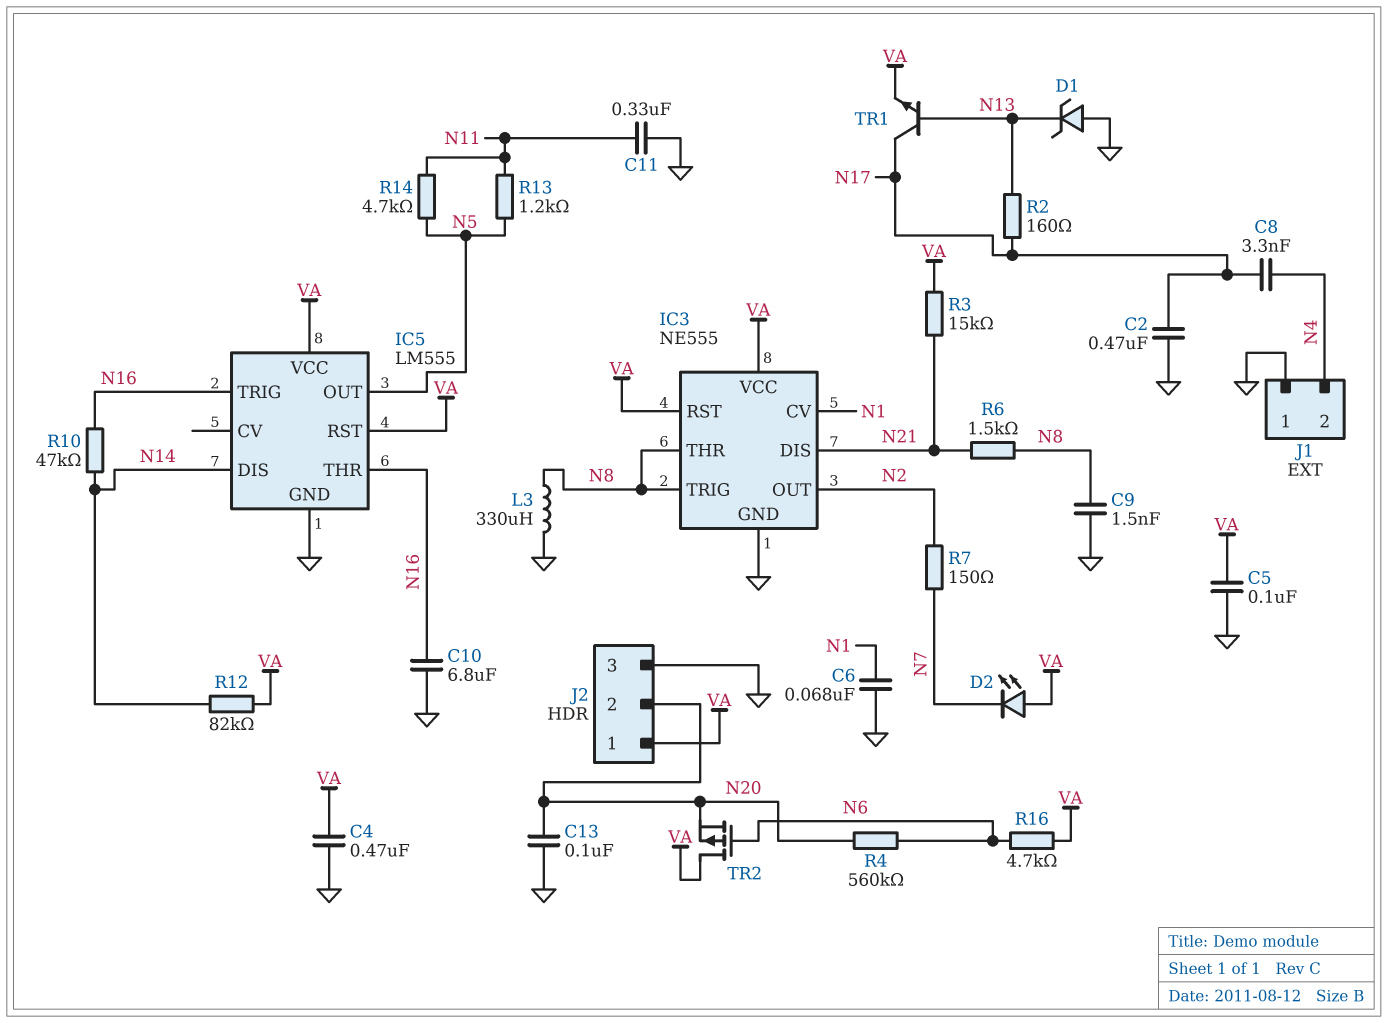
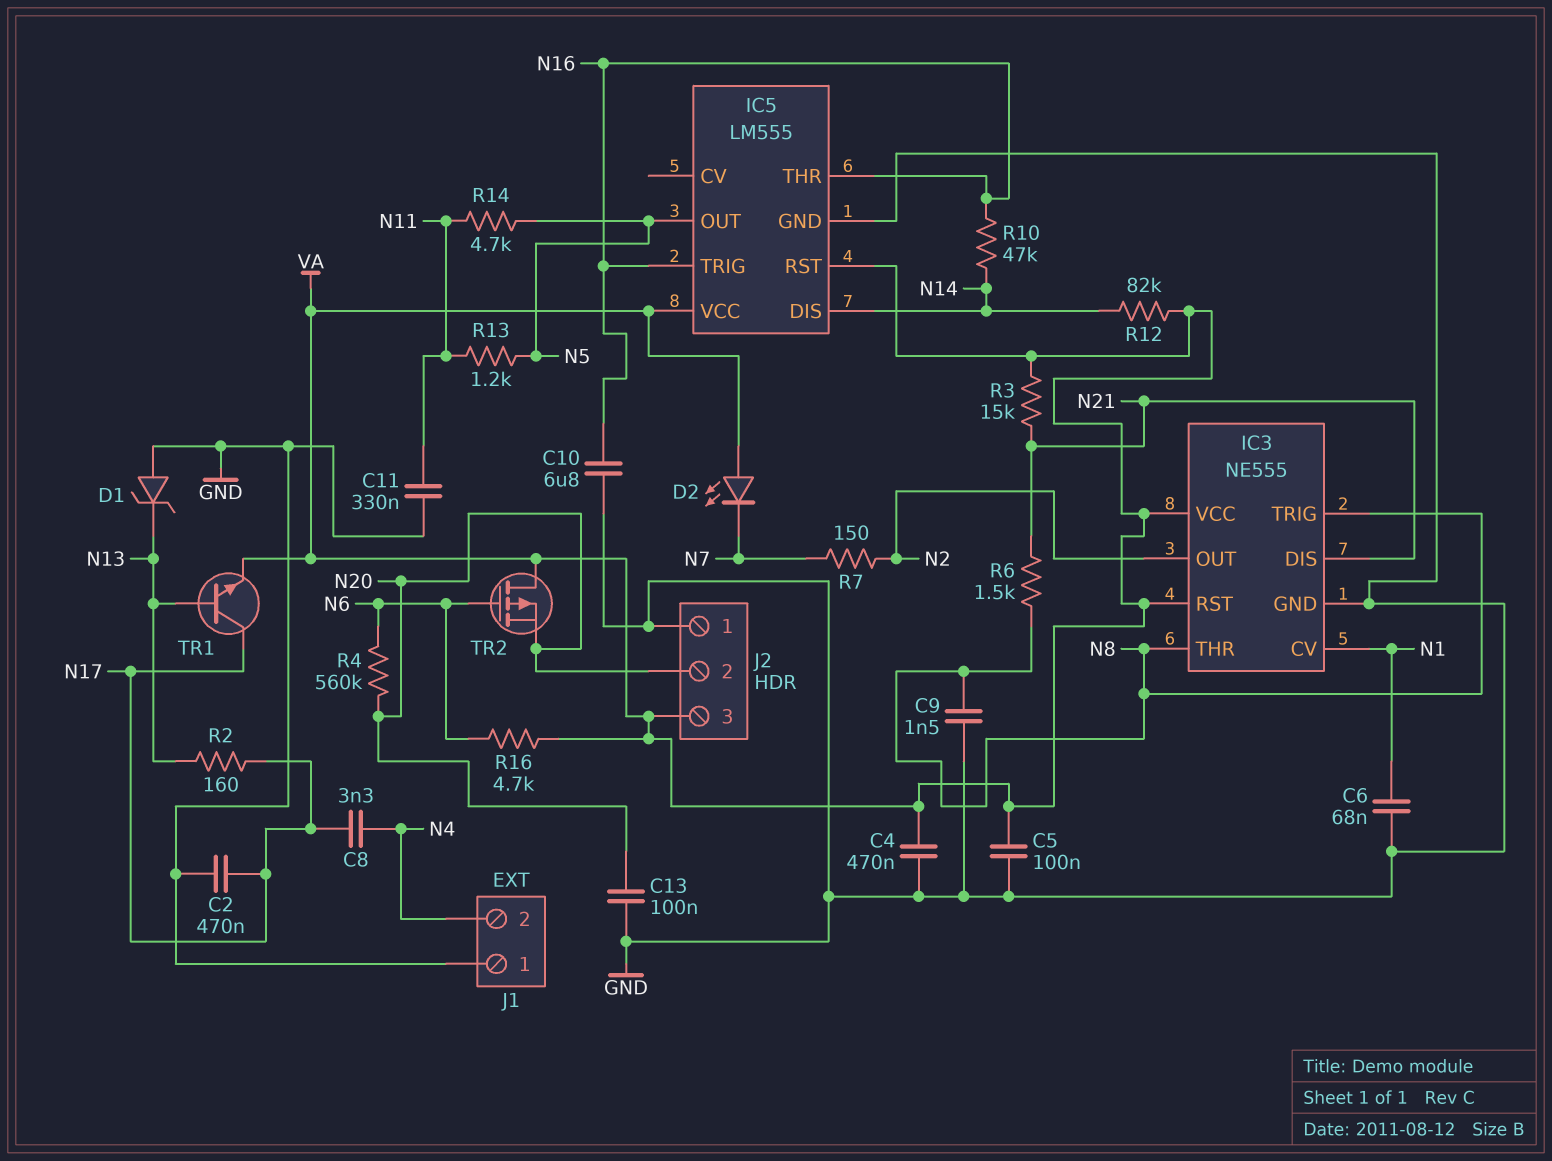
J2 pin 1: VA -> GND
J2 pin 3: GND -> VA
L3: 330uH (GND, N8) -> none

